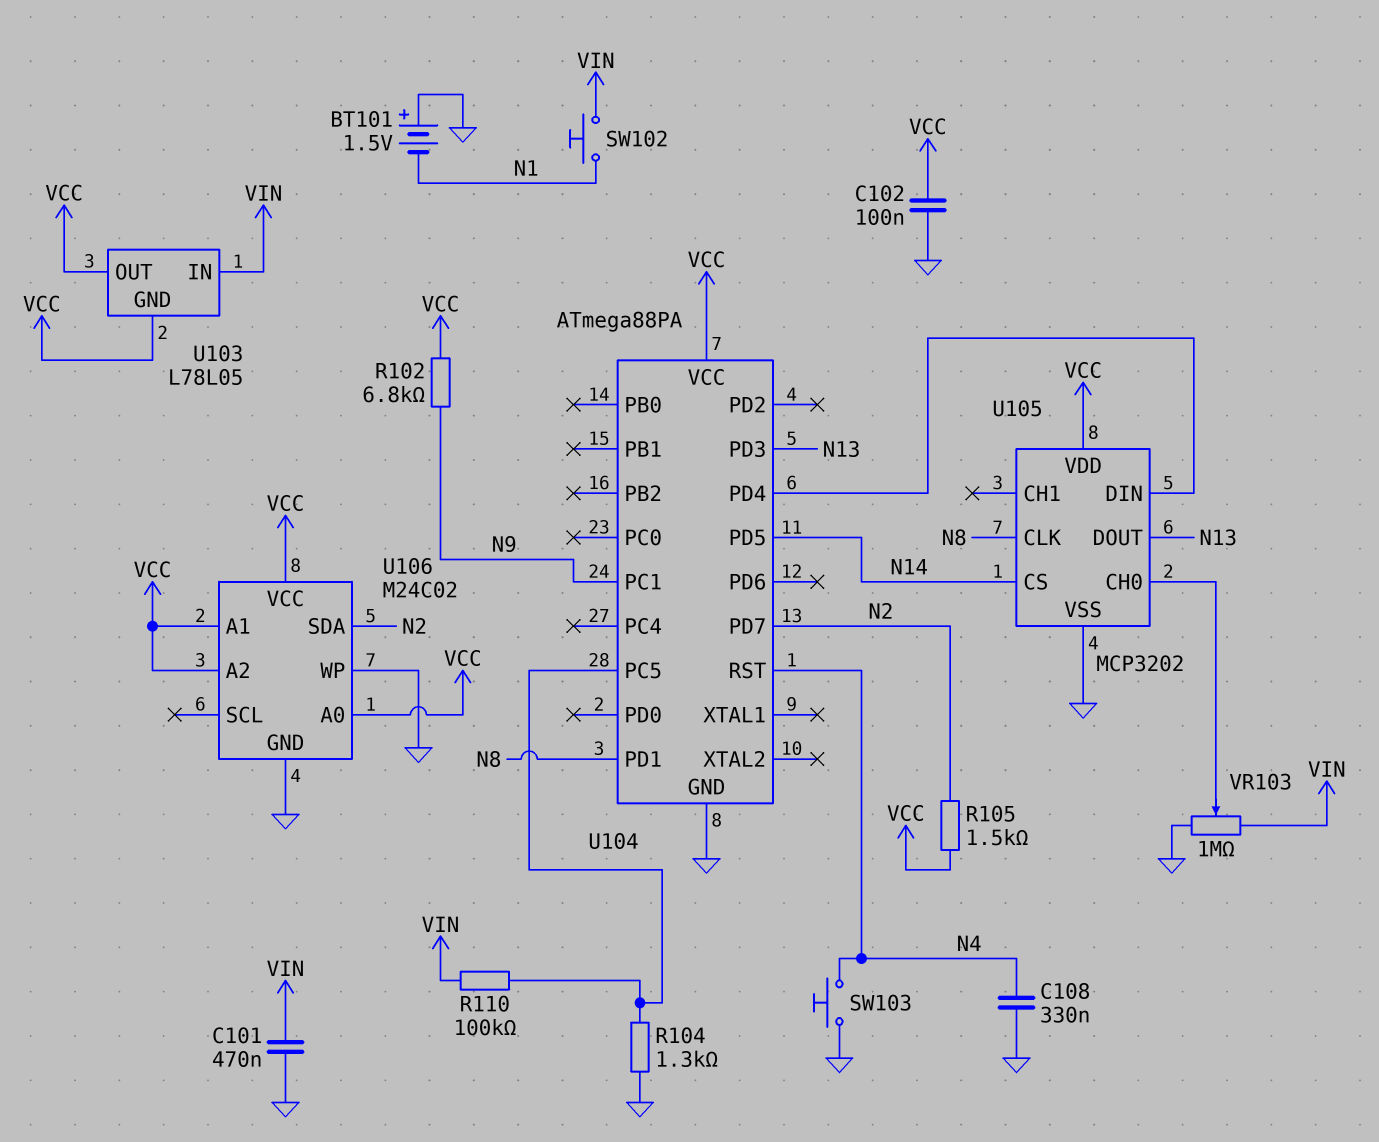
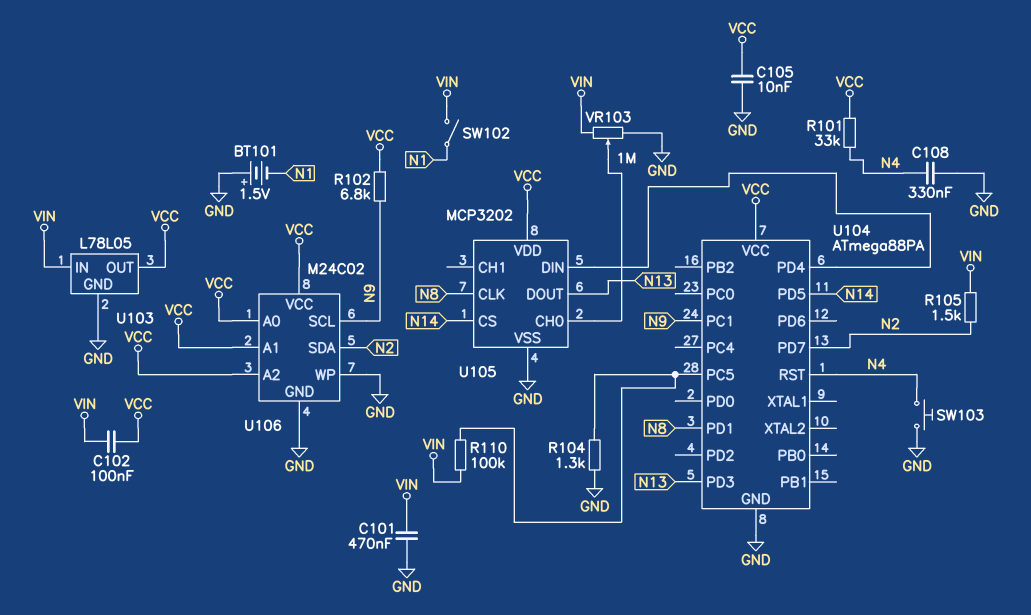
C102: 100nF (GND, VCC) -> 100nF (VCC, VIN)
C105: none -> 10nF (GND, VCC)
R101: none -> 33k (N4, VCC)
R105: 1.5k (N2, VCC) -> 1.5k (N2, VIN)
SW102: button (N1, VIN) -> switch (N1, VIN)
U103 pin GND: VCC -> GND
U106 pin SCL: none -> N9

